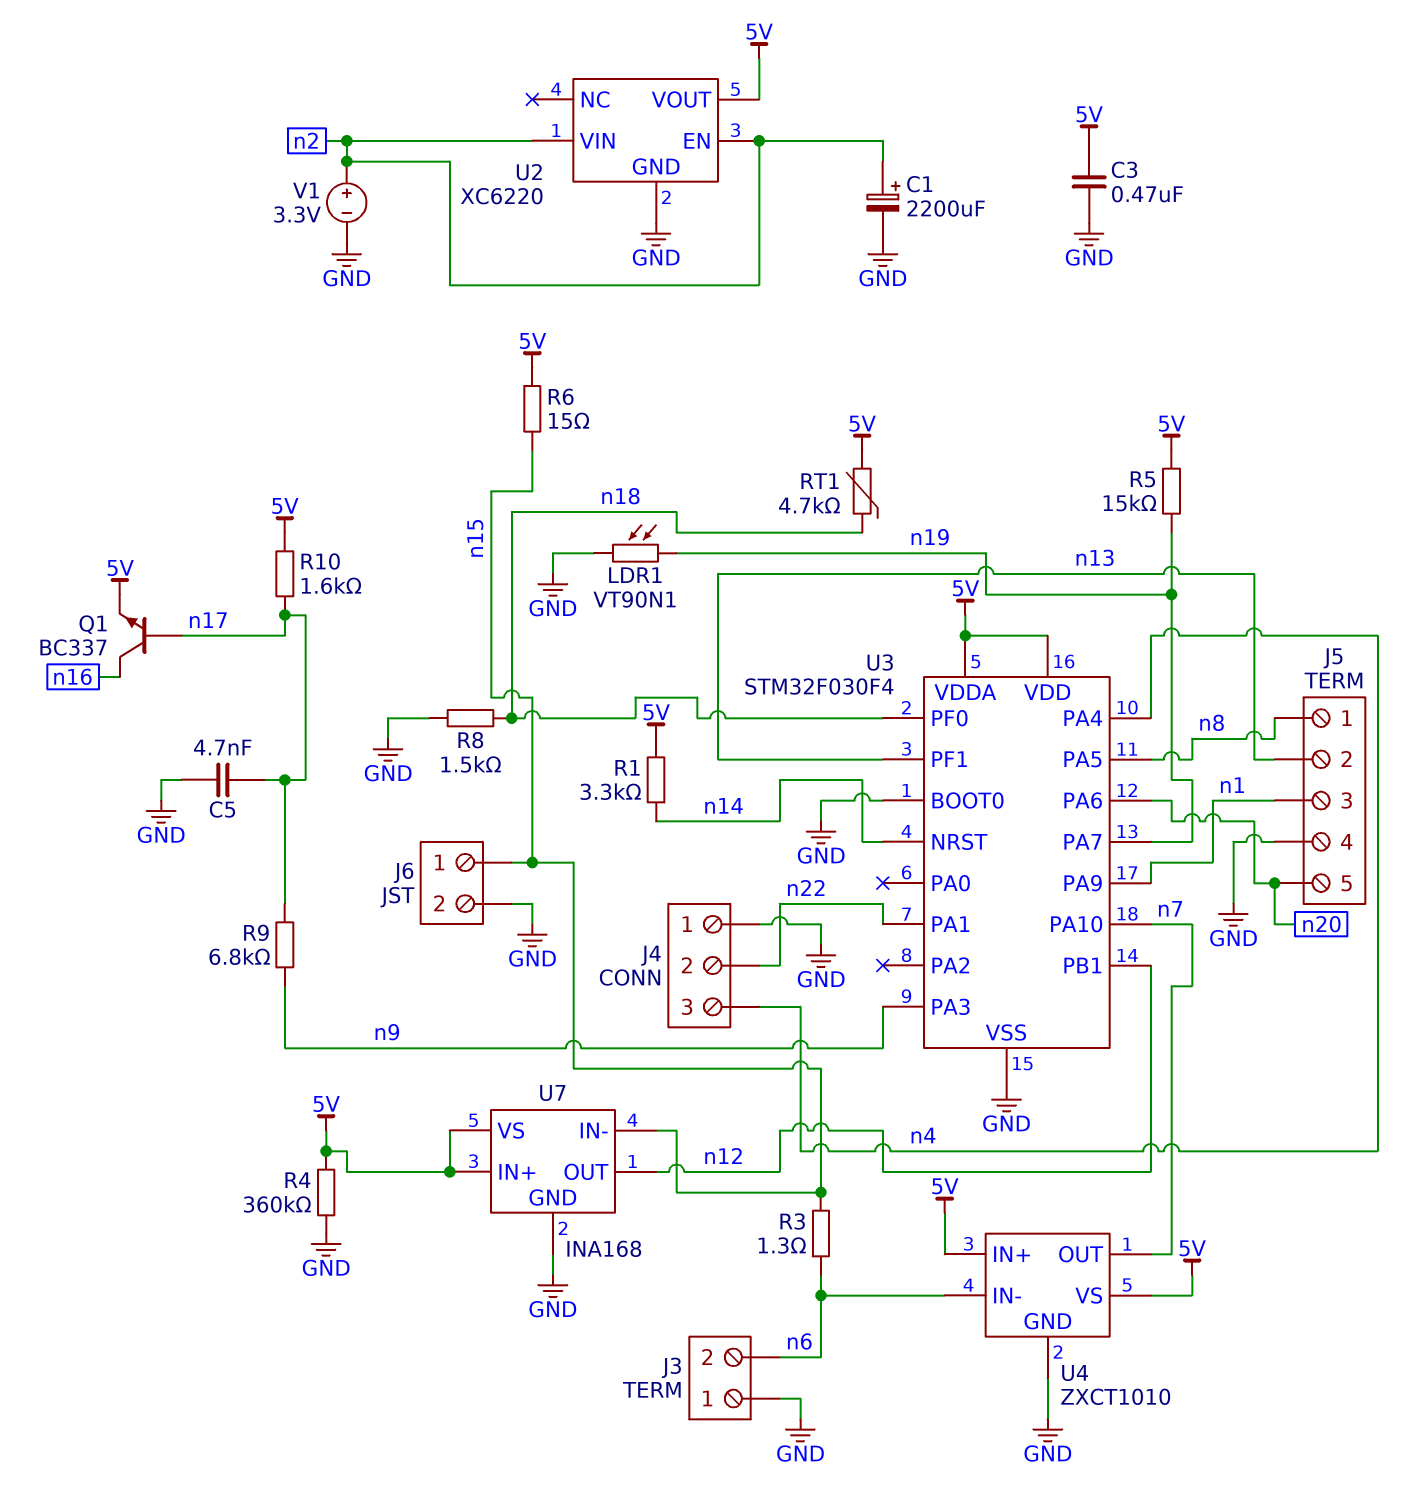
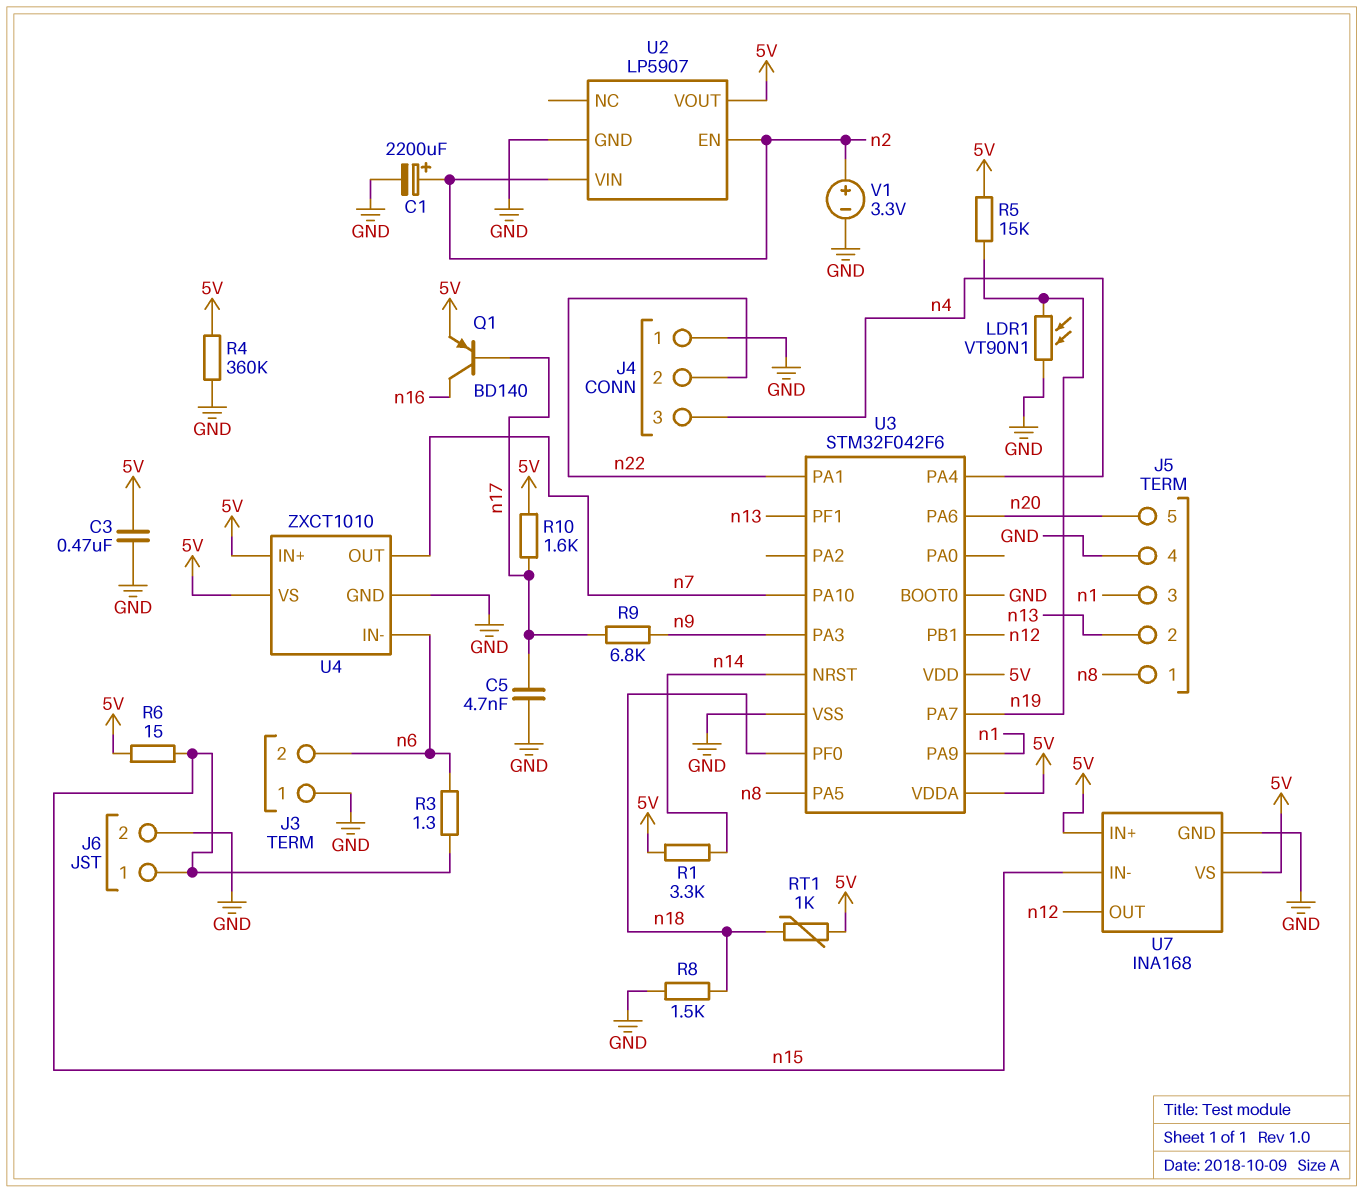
Q1: NPN BC337 (B n17, C n16, E 5V) -> PNP BD140 (B n17, C n16, E 5V)
RT1: 4.7k (5V, n18) -> 1k (5V, n18)
U2: XC6220 -> LP5907
U3: STM32F030F4 -> STM32F042F6

